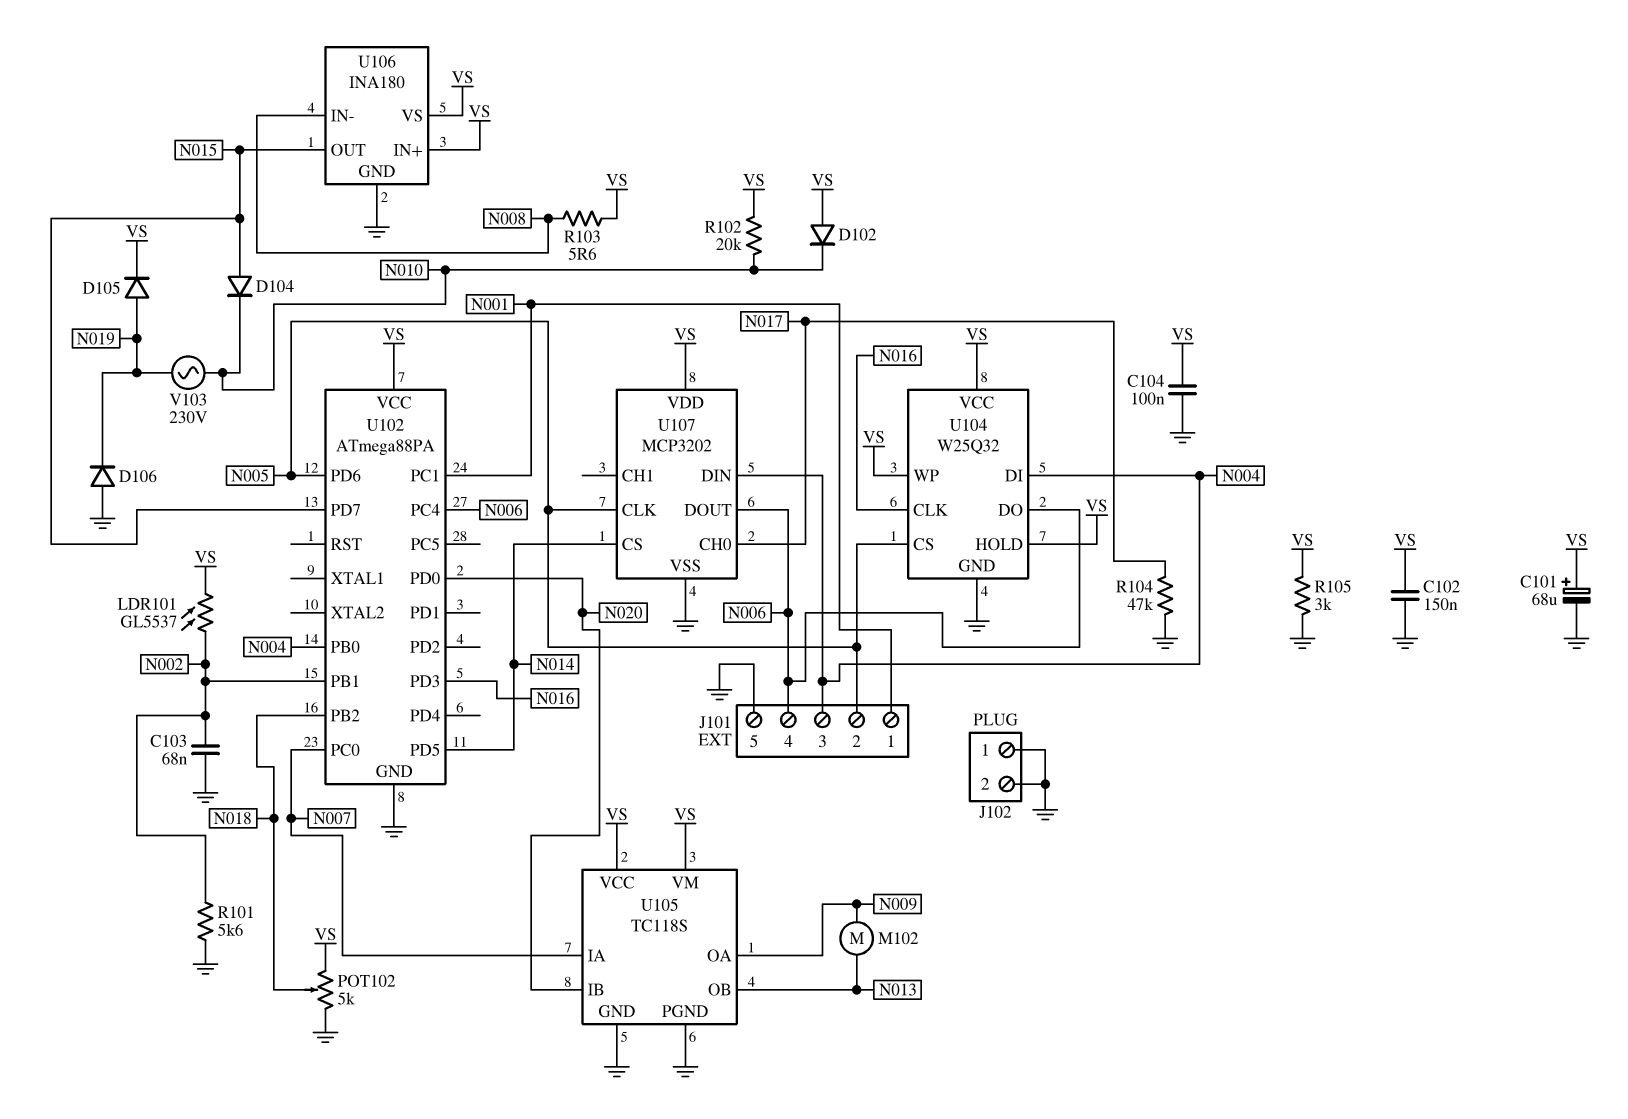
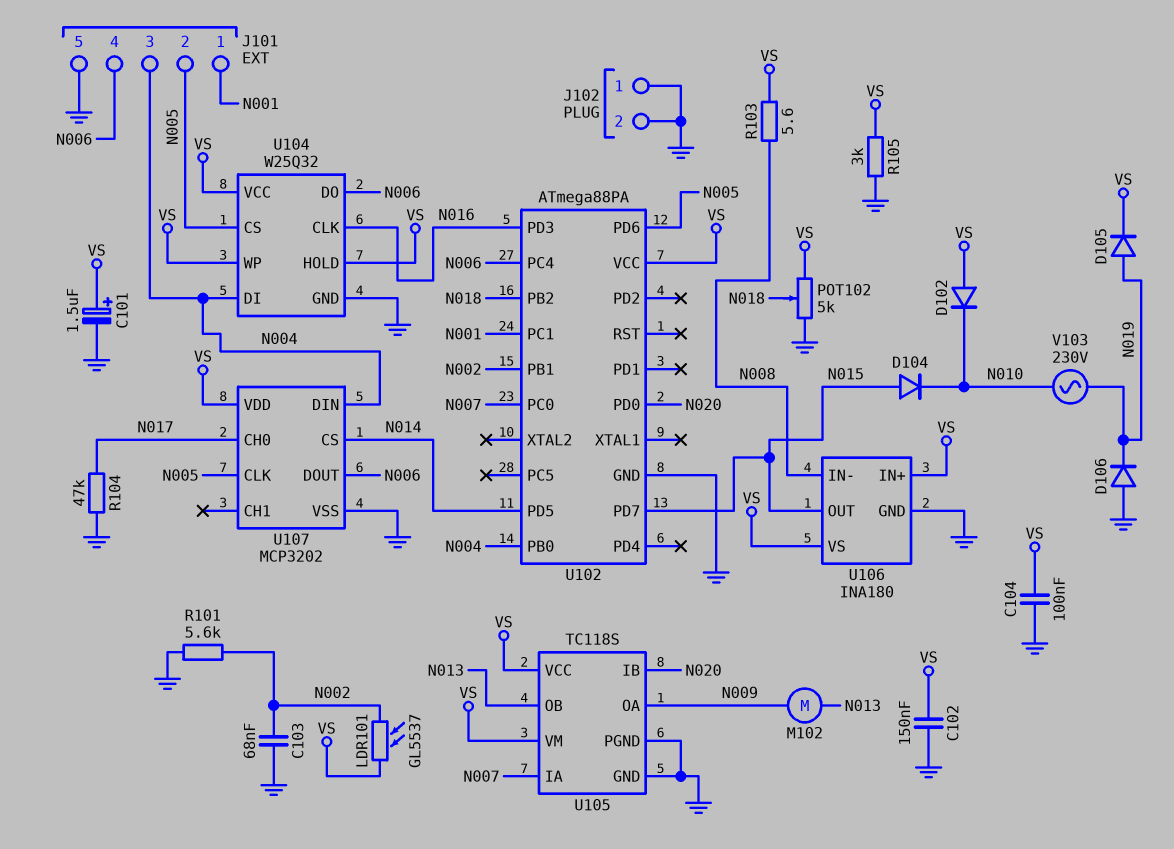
C101: 68uF (plus VS, minus GND) -> 1.5uF (plus VS, minus GND)
R102: 20k (N010, VS) -> none

